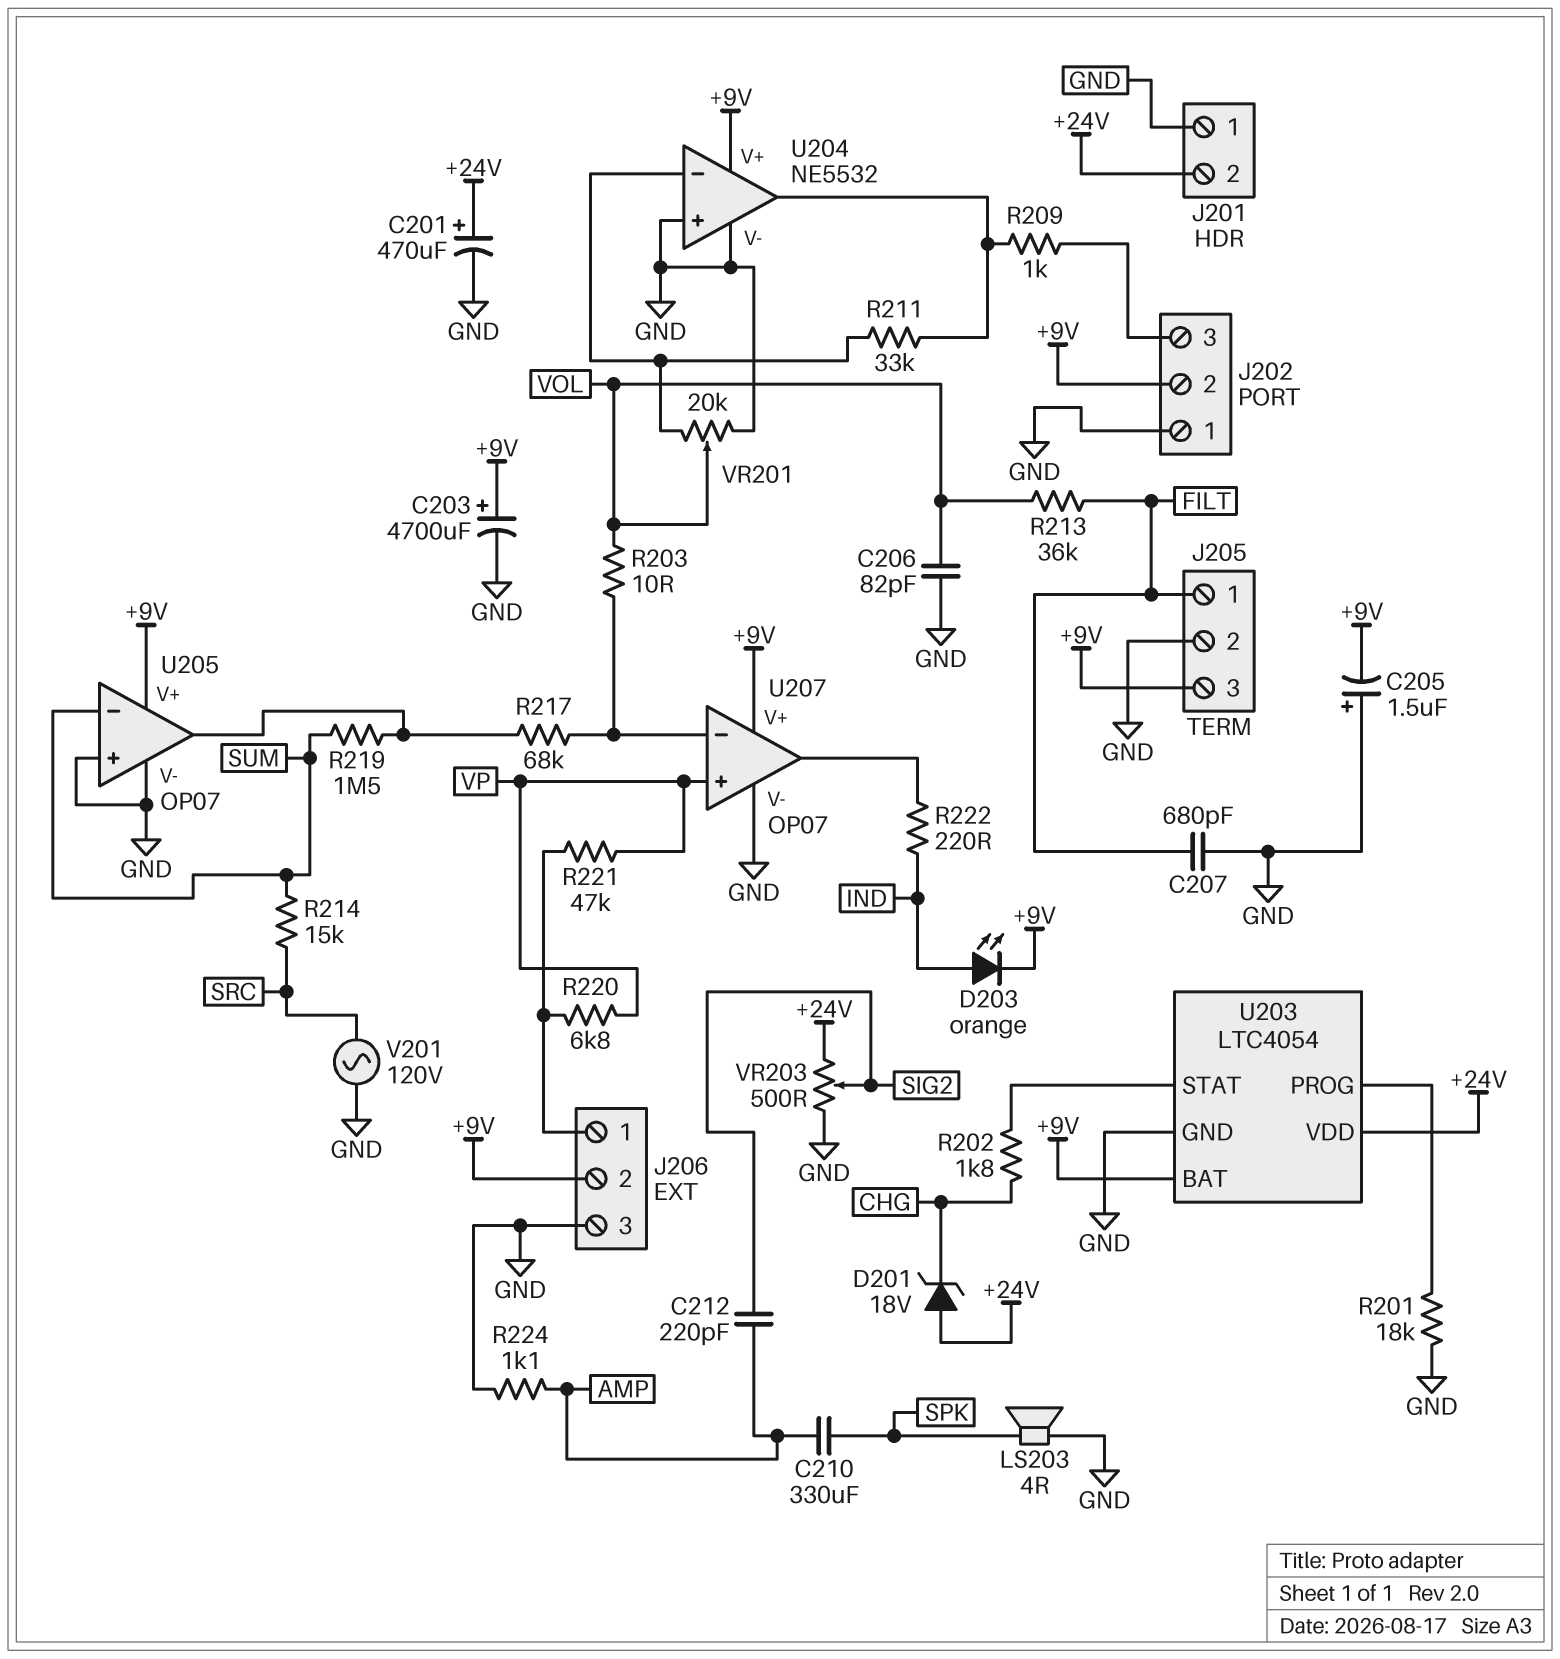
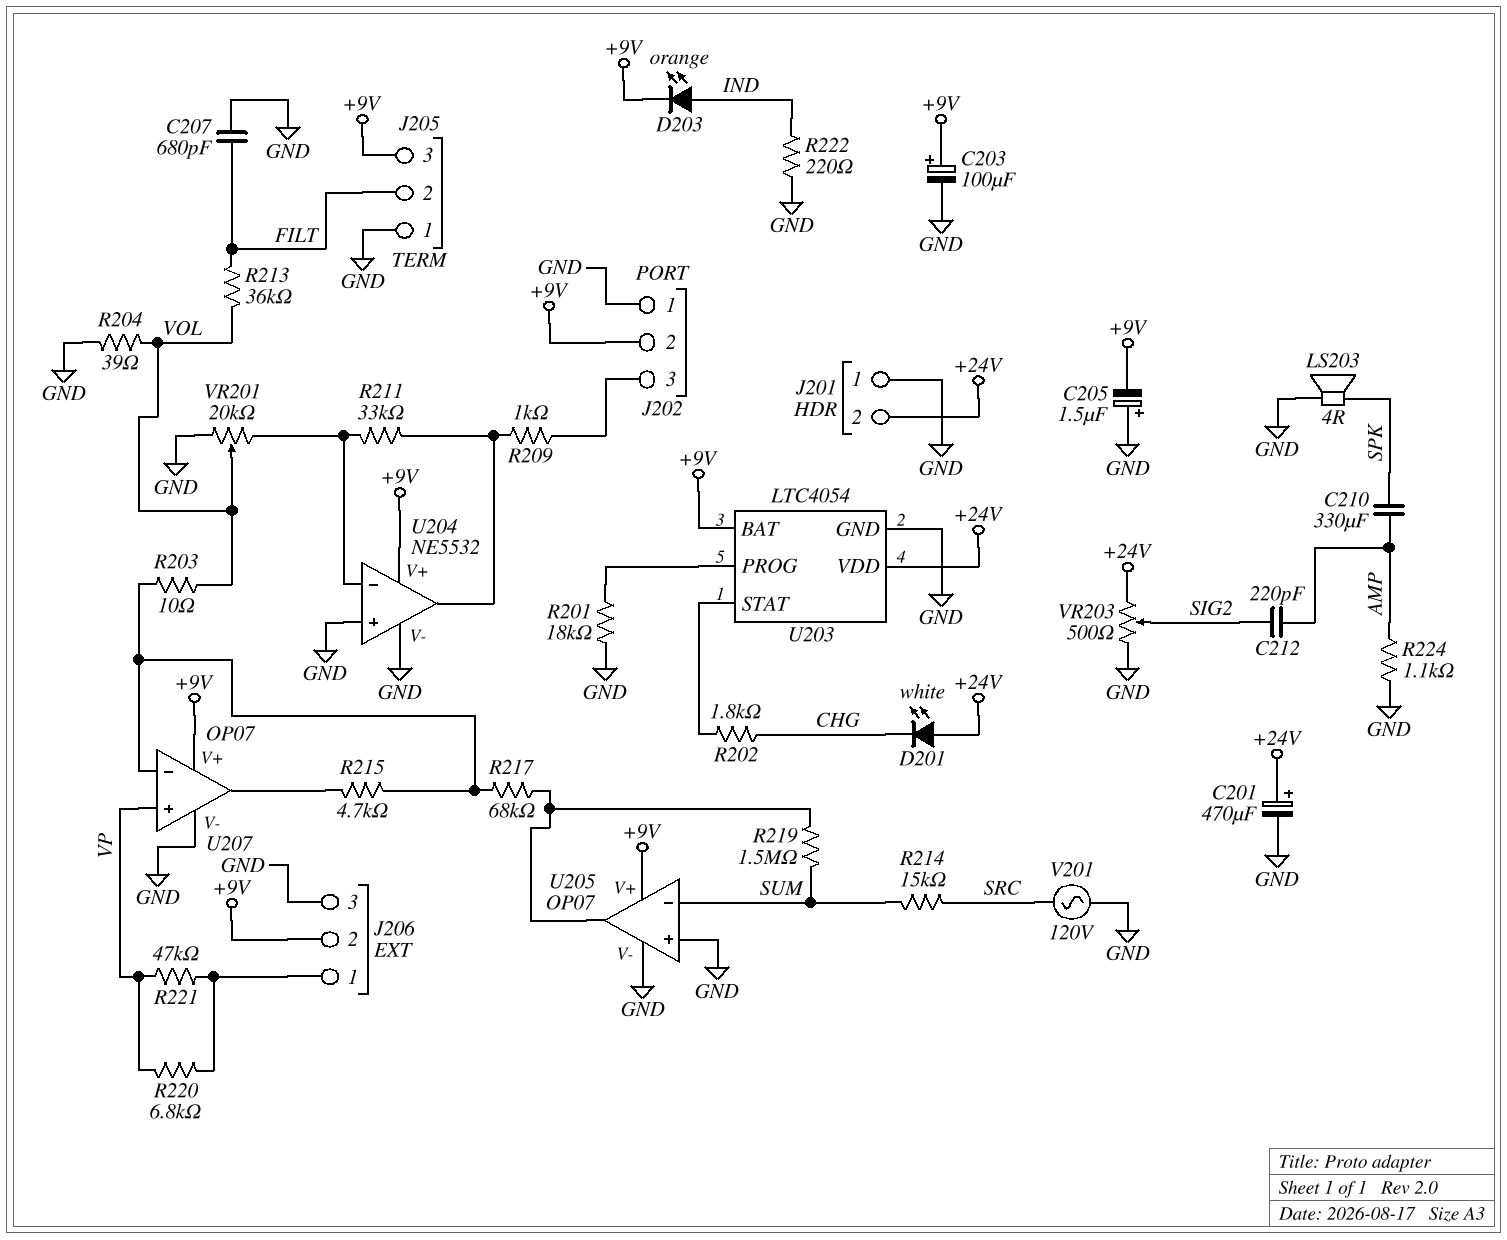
C203: 4700uF (plus +9V, minus GND) -> 100uF (plus +9V, minus GND)
C206: 82pF (GND, VOL) -> none
D201: zener 18V (A +24V, K CHG) -> LED white (A +24V, K CHG)
J205 pin 1: FILT -> GND
J205 pin 2: GND -> FILT
R204: none -> 39 (GND, VOL)
R215: none -> 4.7k (U207/in-, U207/out)
R222: 220 (IND, U207/out) -> 220 (GND, IND)

